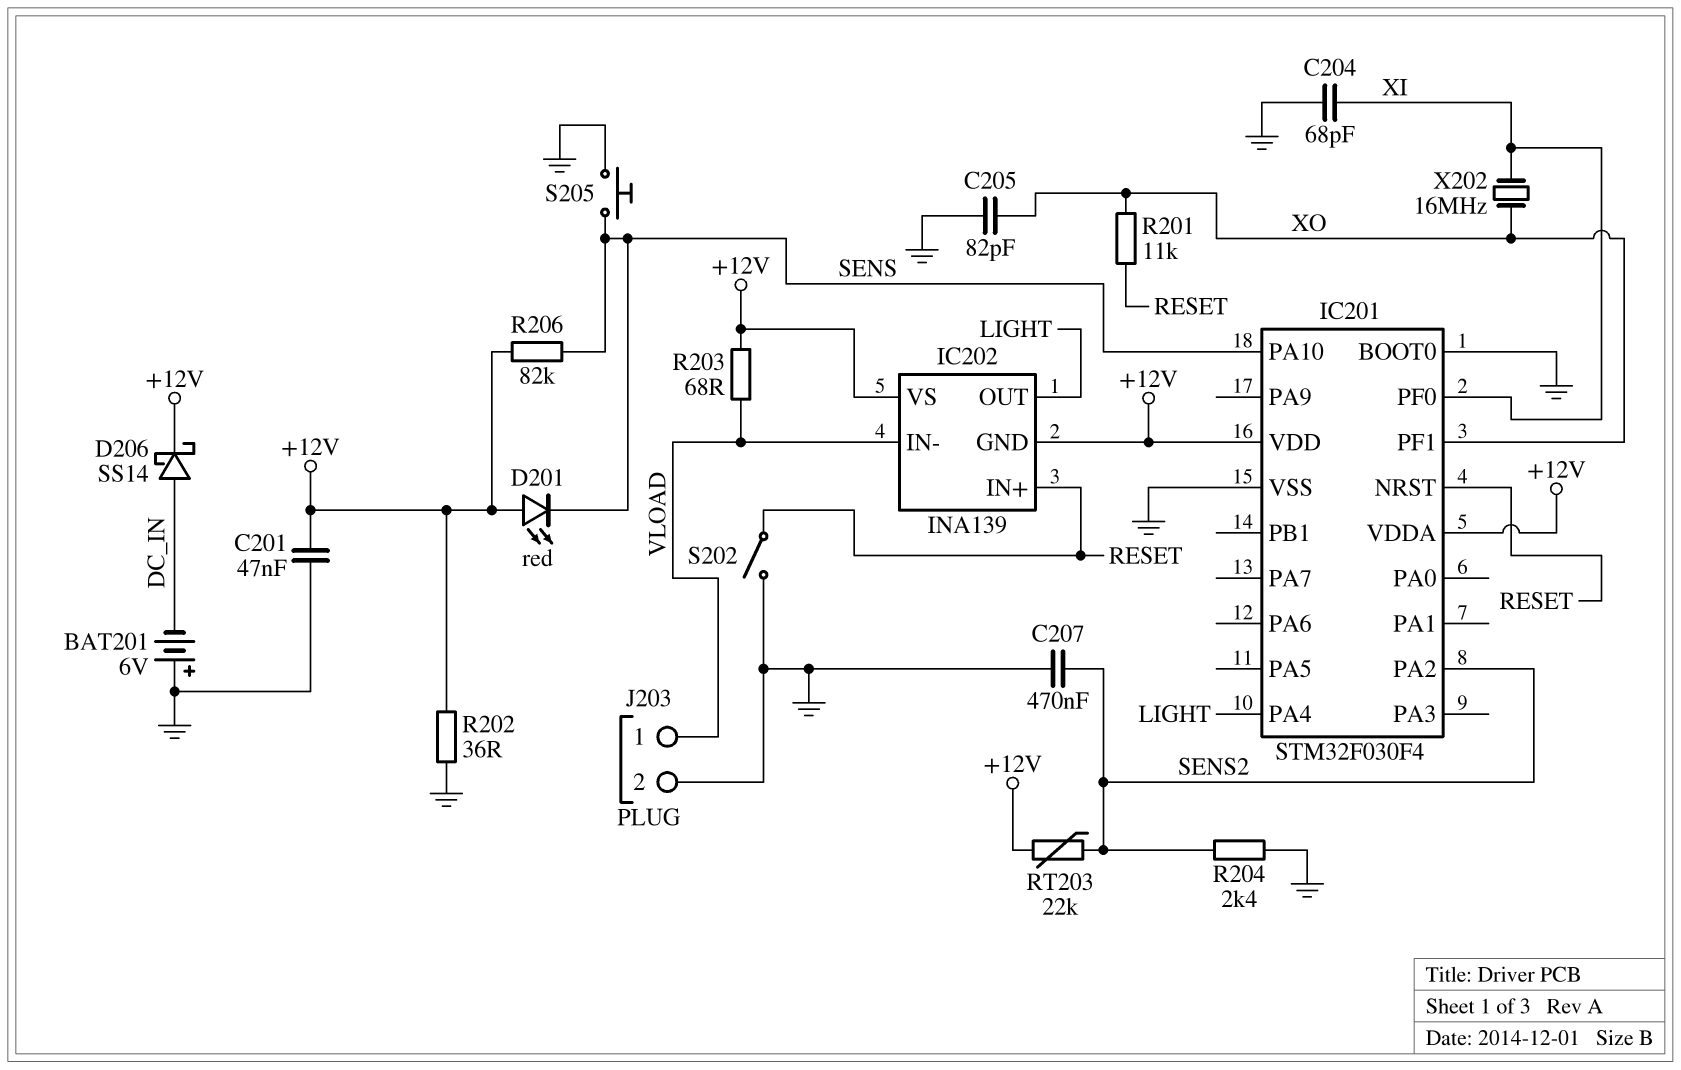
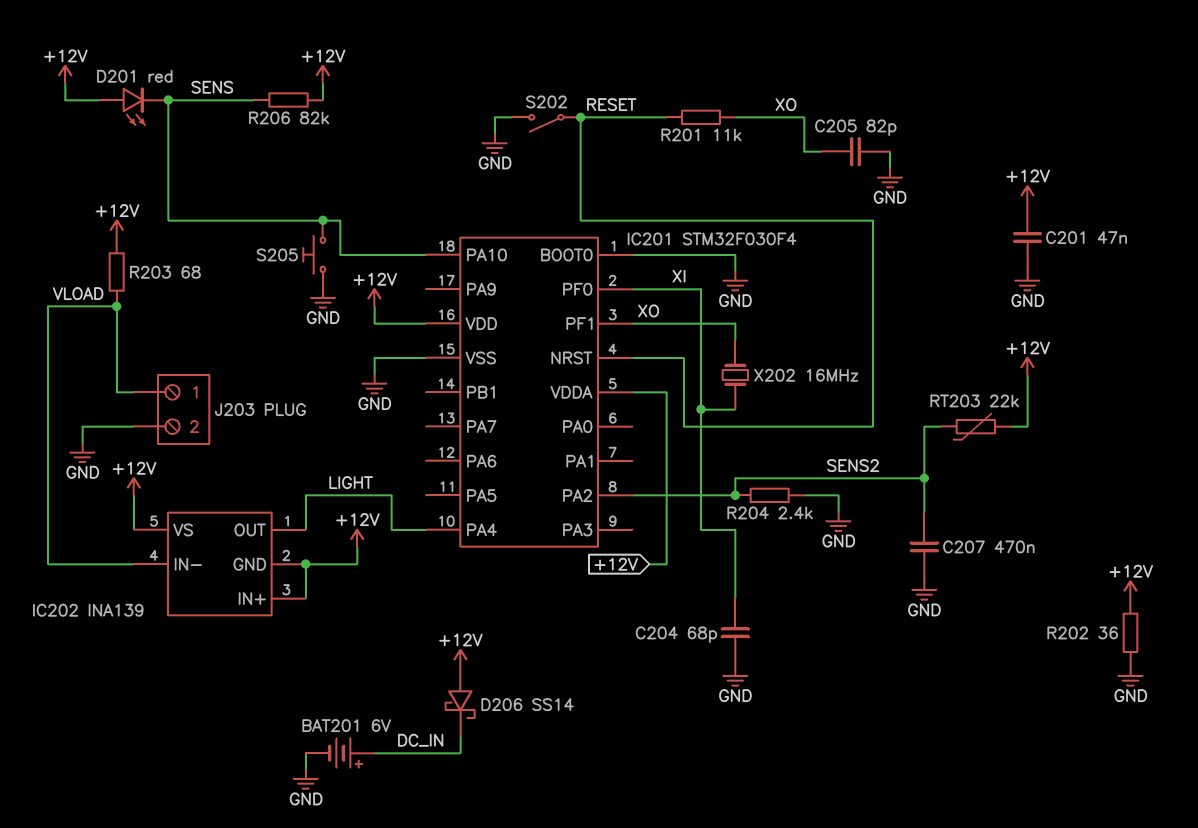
BAT201: 6V (plus GND, minus DC_IN) -> 6V (plus DC_IN, minus GND)
D206: schottky SS14 (A DC_IN, K +12V) -> schottky SS14 (A +12V, K DC_IN)
IC202 pin IN+: RESET -> +12V

